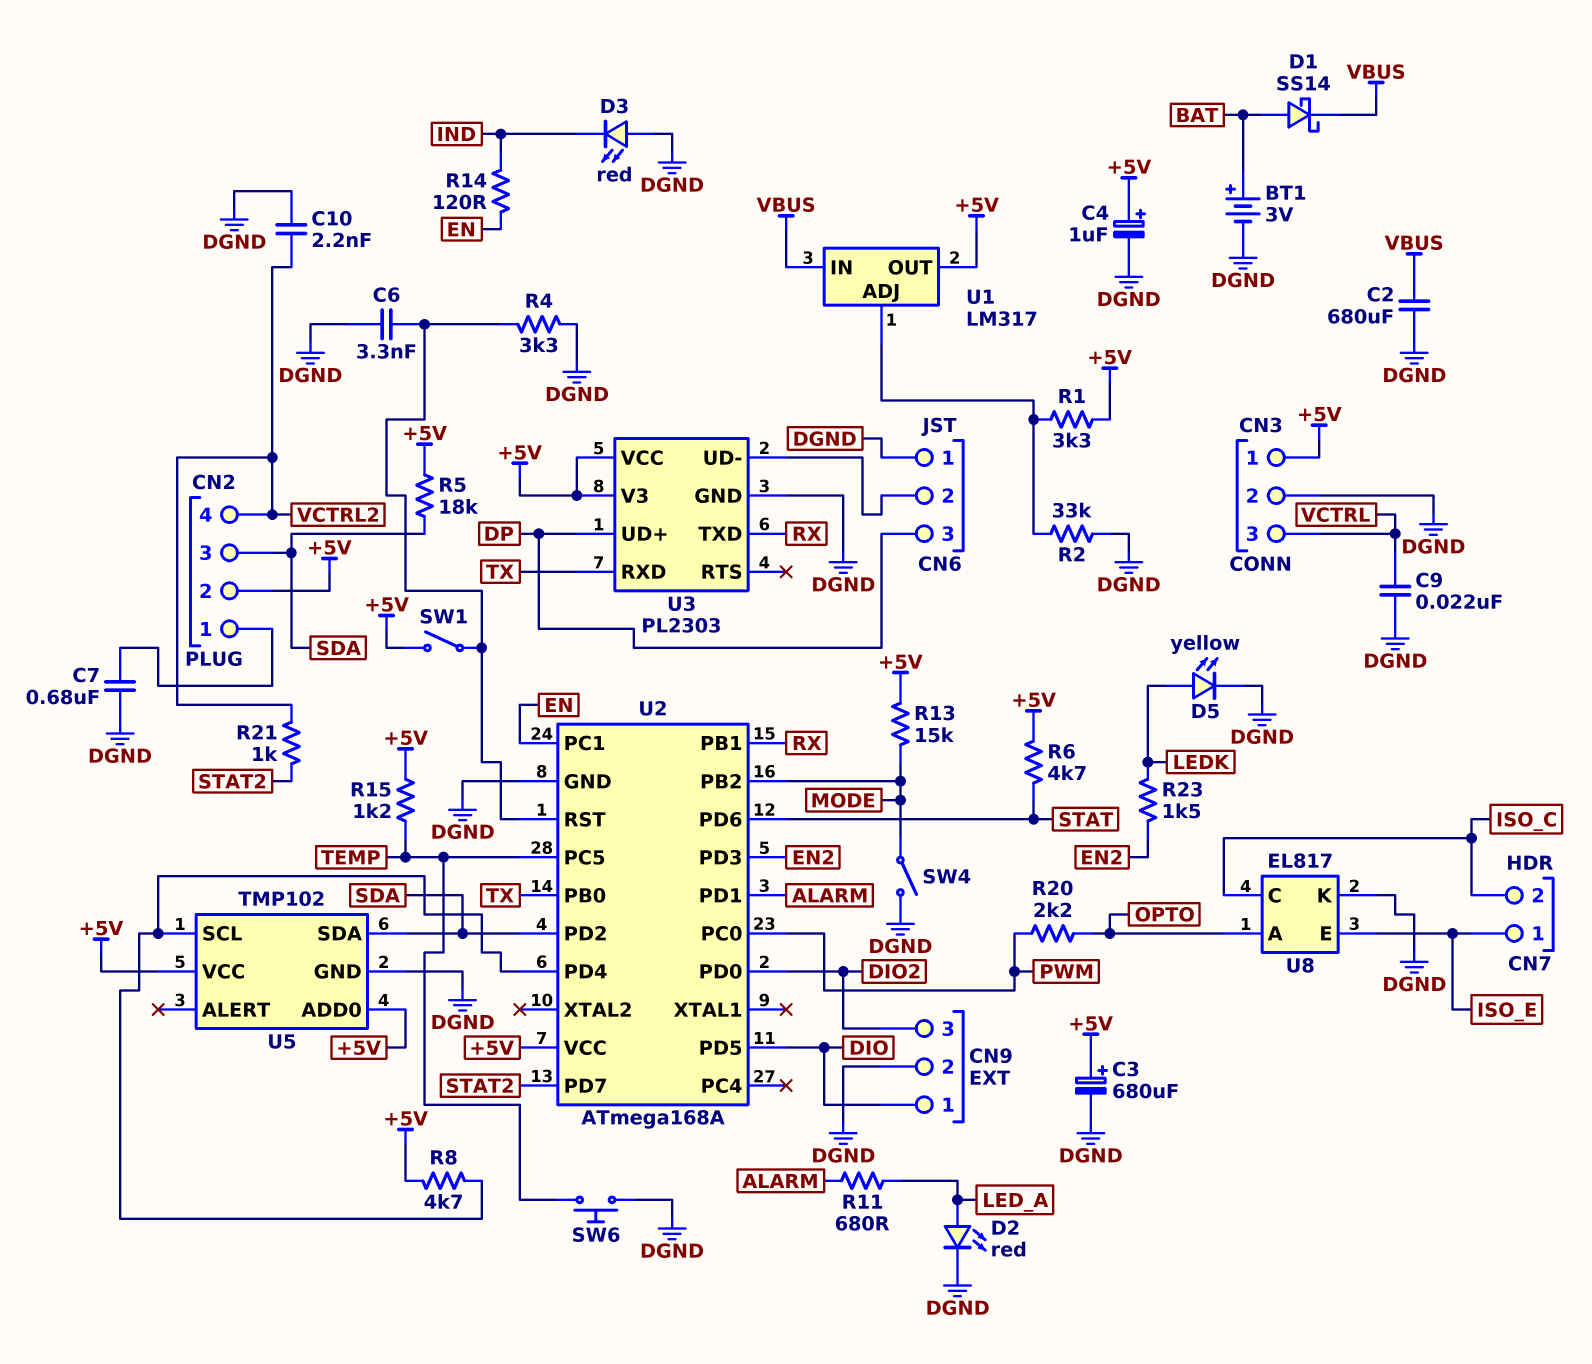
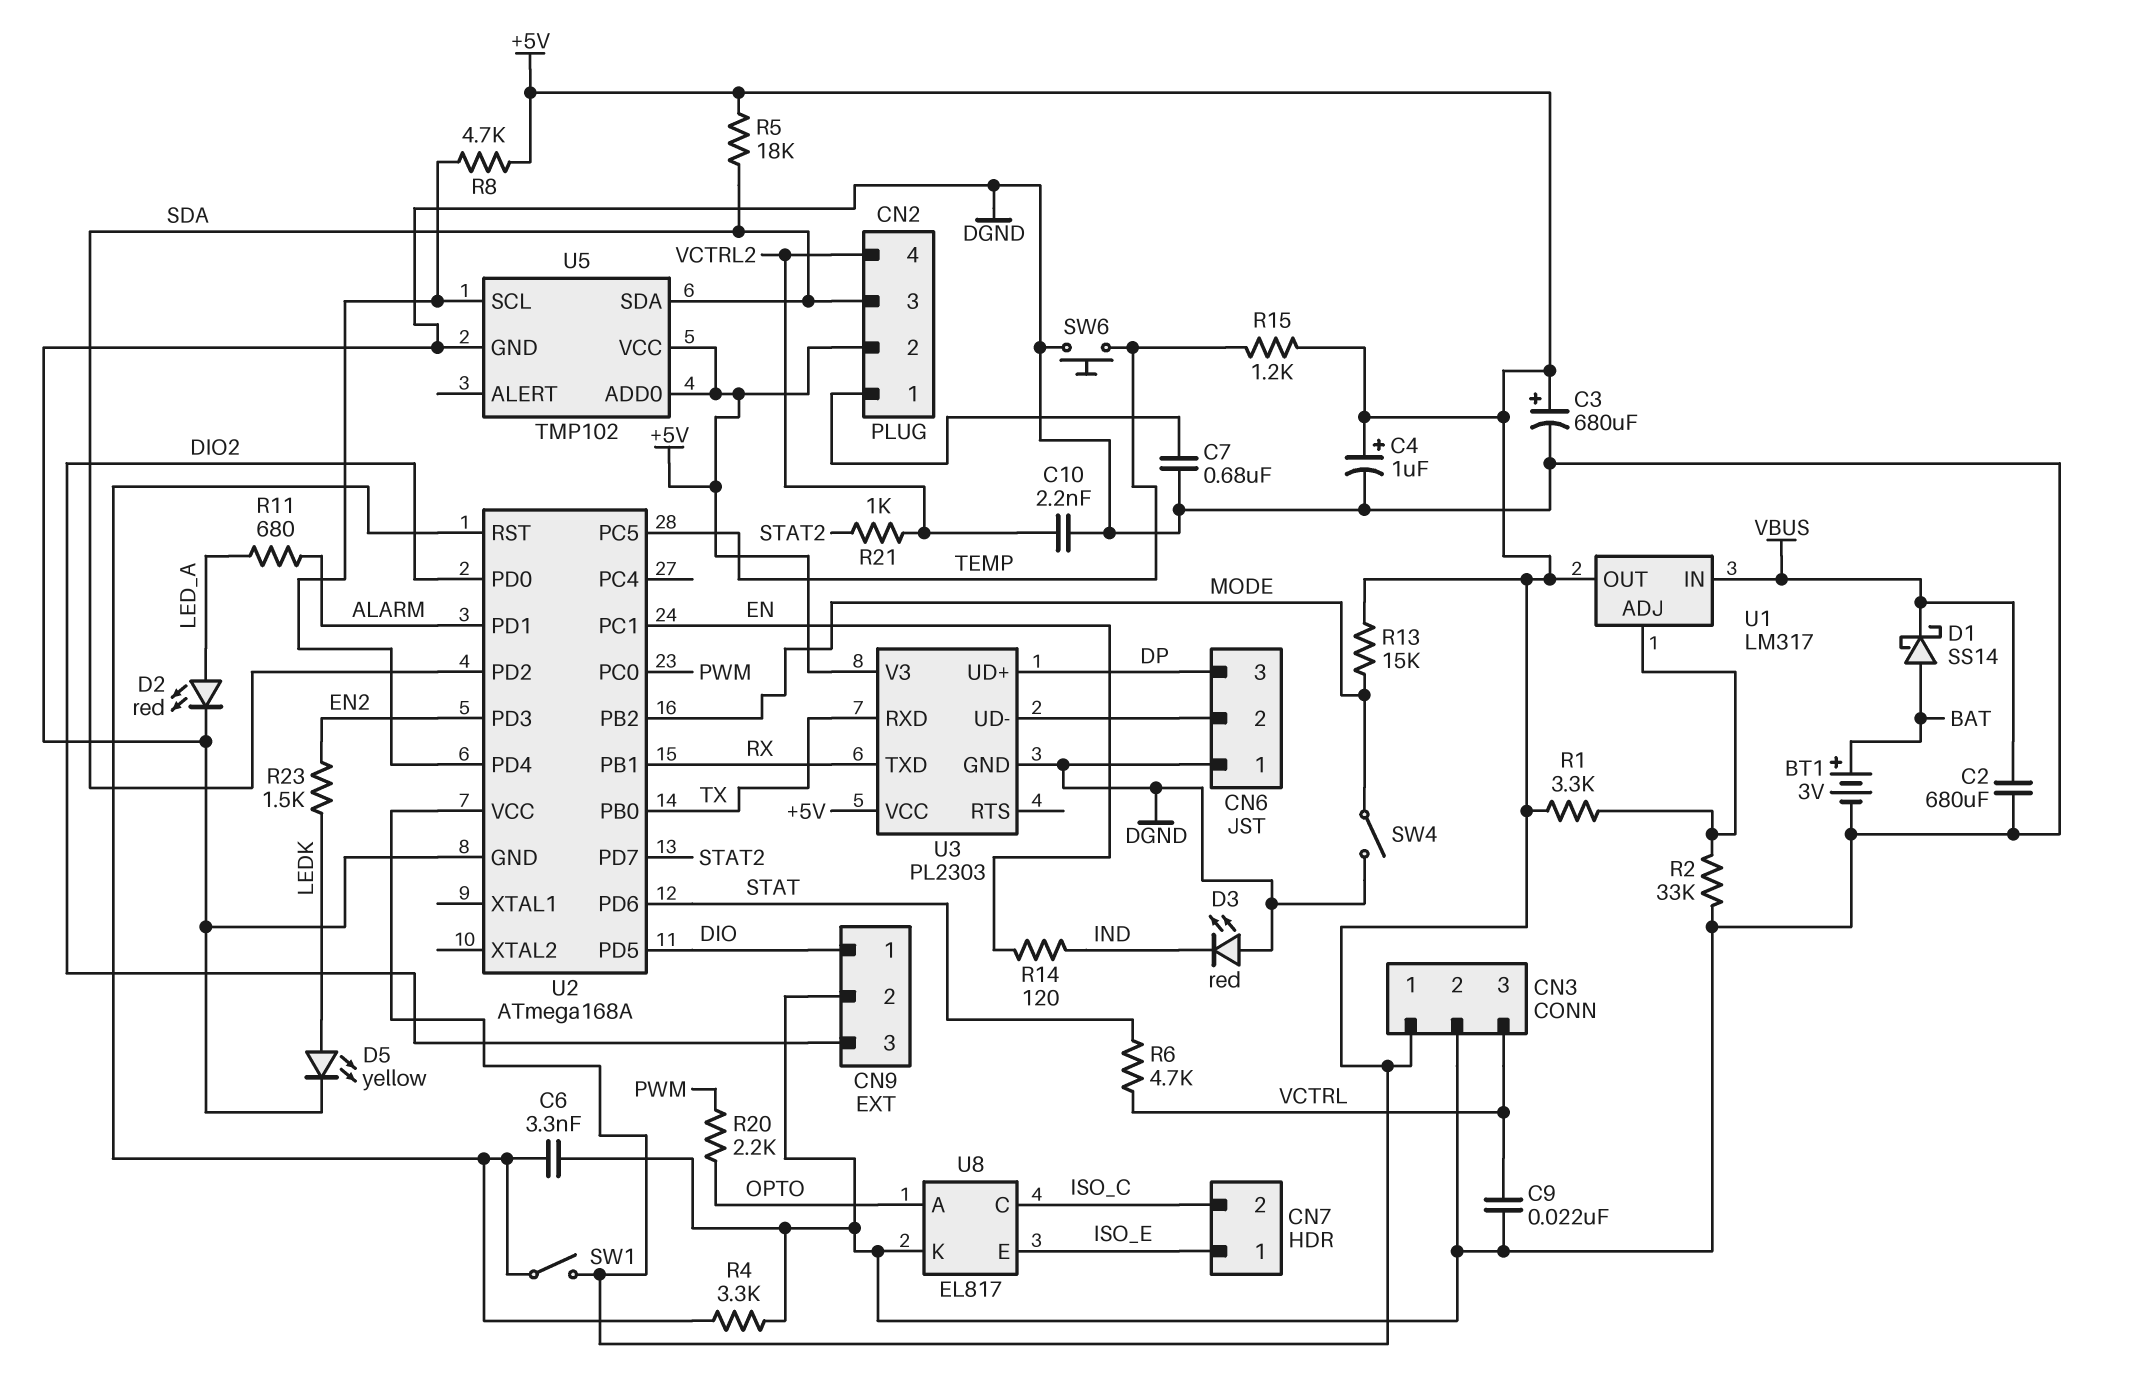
R6: 4.7k (+5V, STAT) -> 4.7k (STAT, VCTRL)

